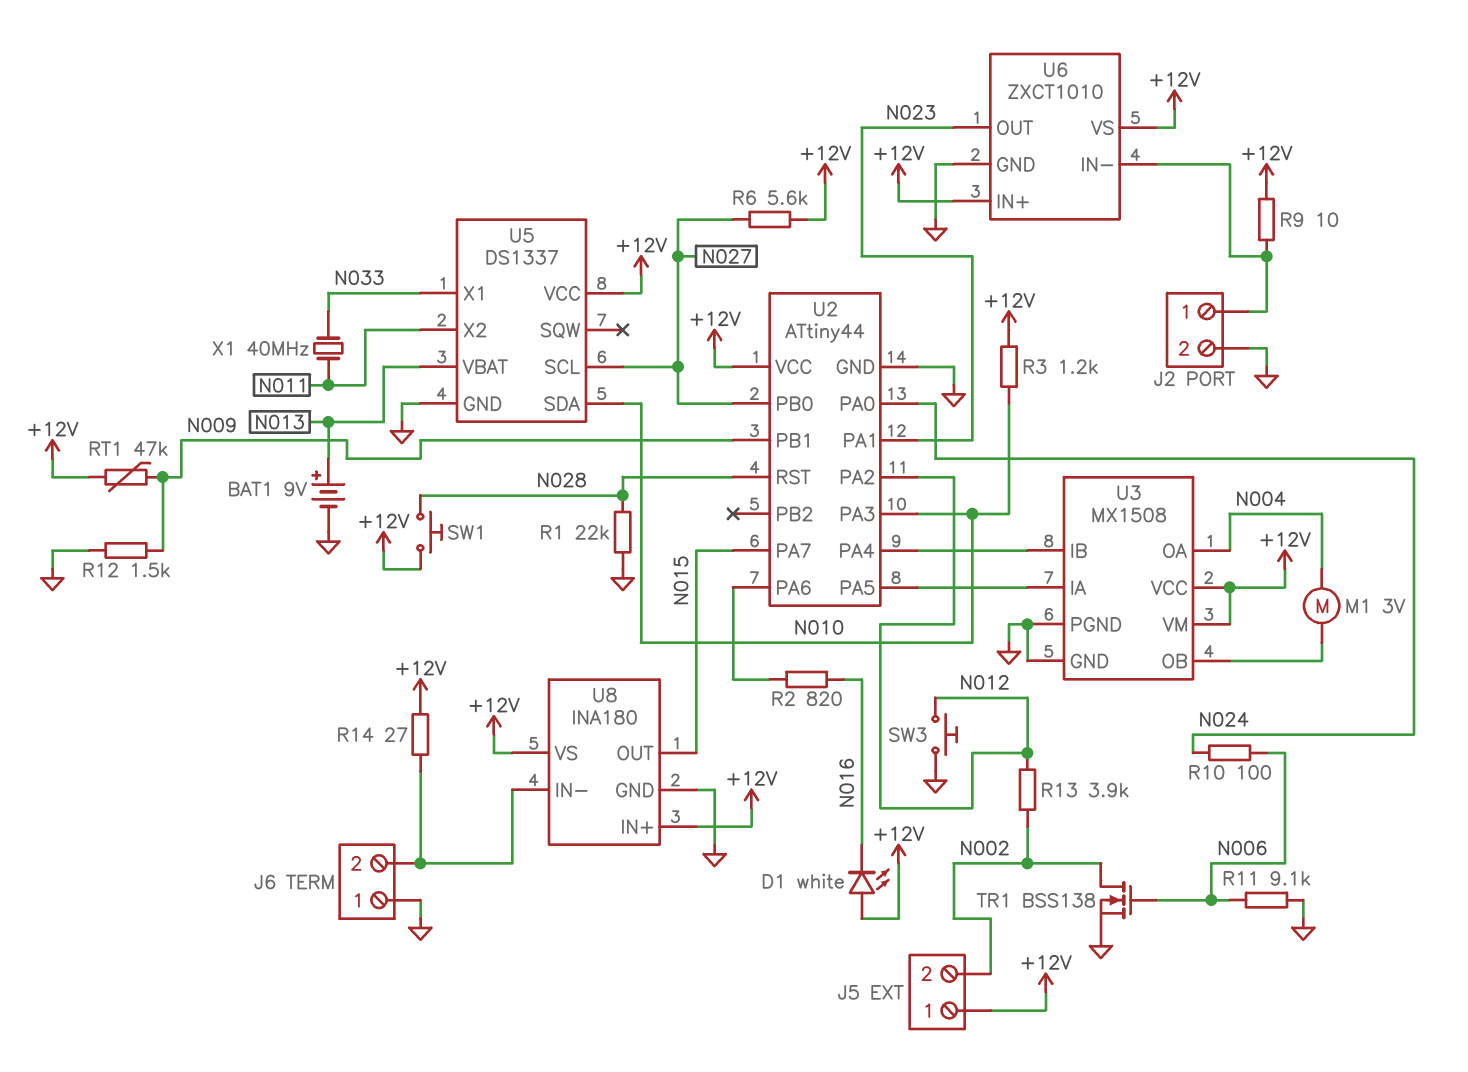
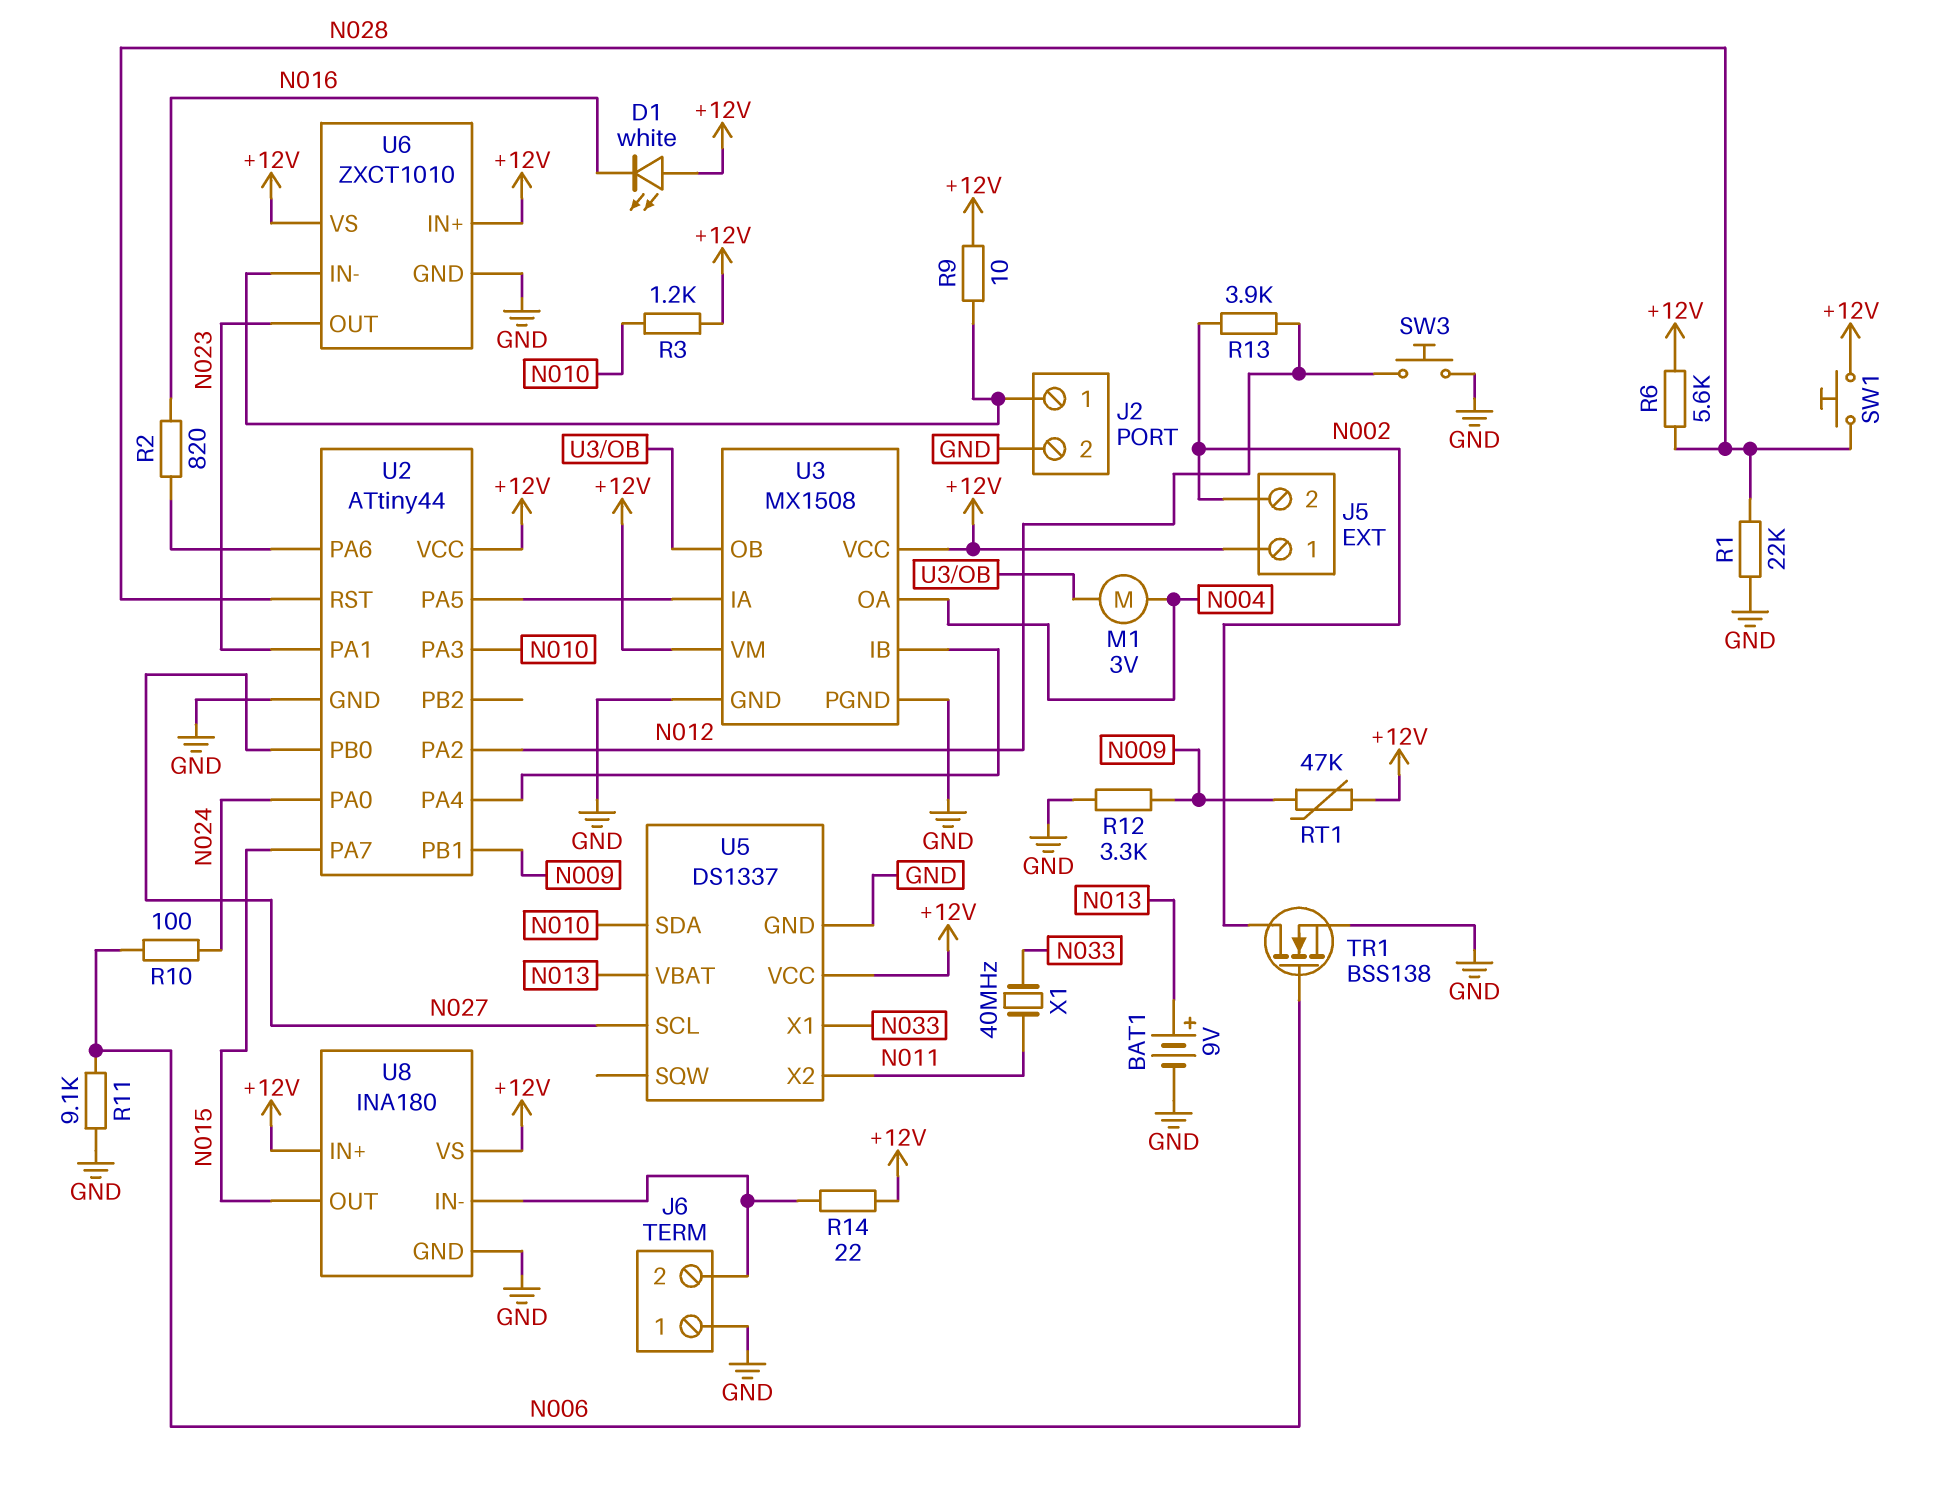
R6: 5.6k (+12V, N027) -> 5.6k (+12V, N028)
R12: 1.5k (GND, N009) -> 3.3k (GND, N009)
R14: 27 (+12V, J6/2) -> 22 (+12V, J6/2)

